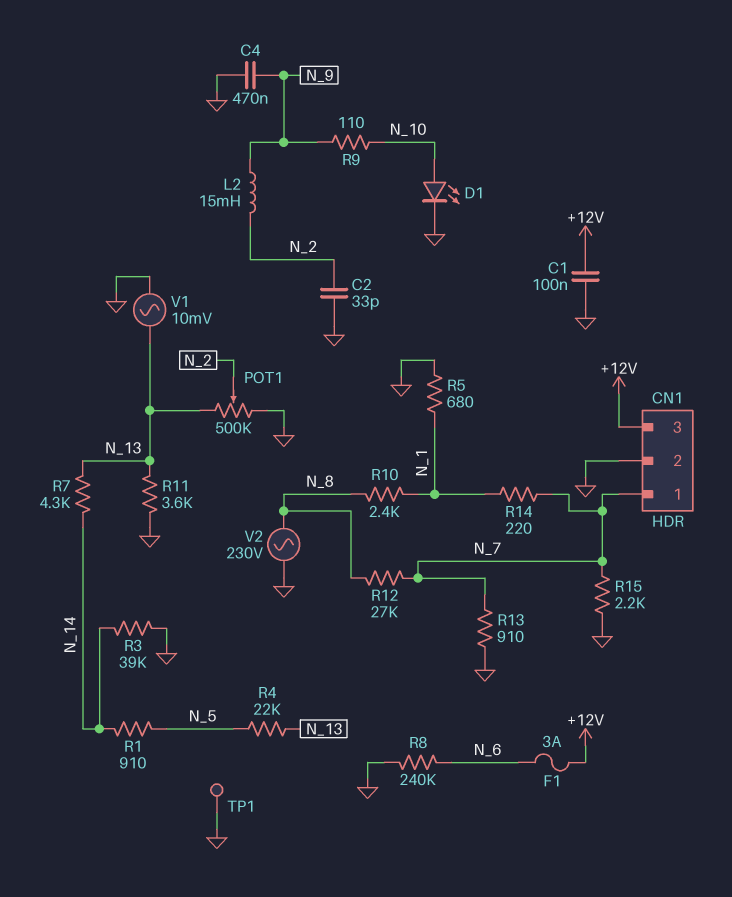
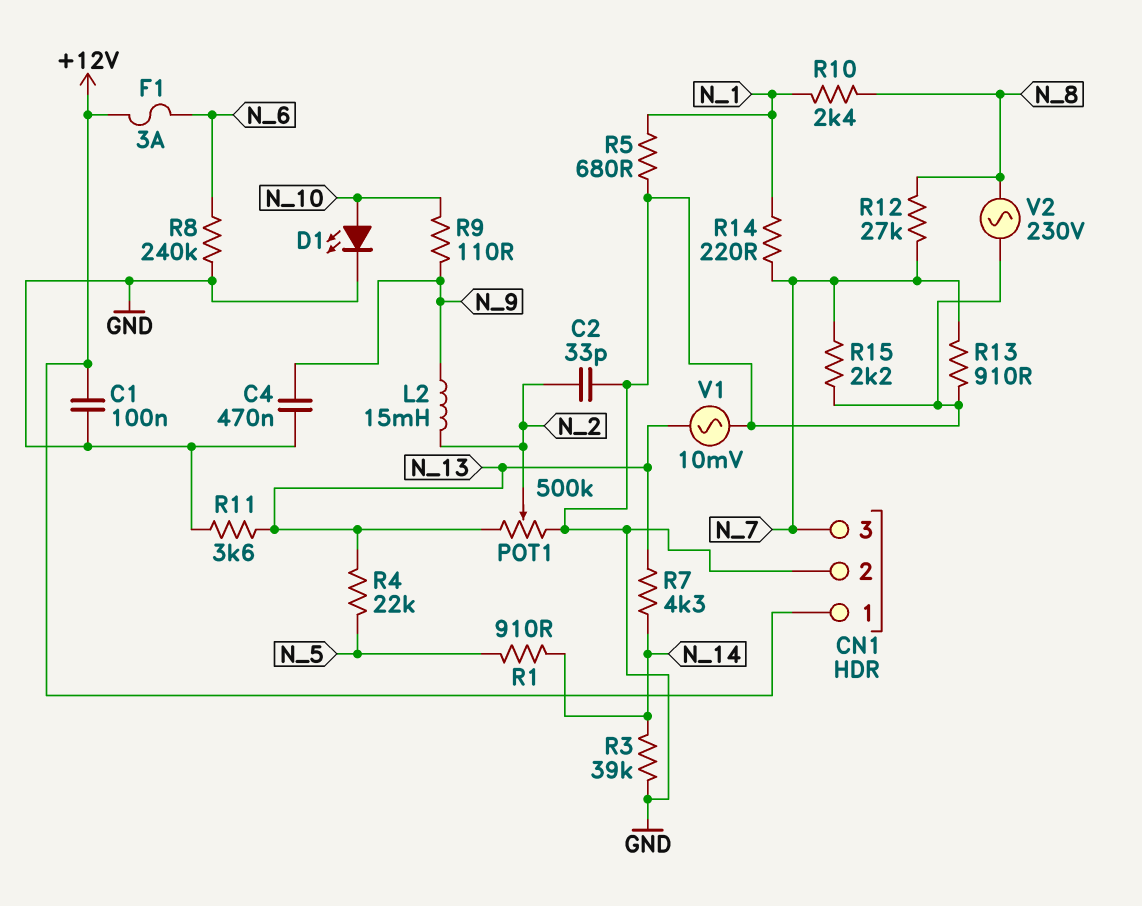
CN1 pin 1: N_7 -> +12V
CN1 pin 3: +12V -> N_7
TP1: test point (GND) -> none

